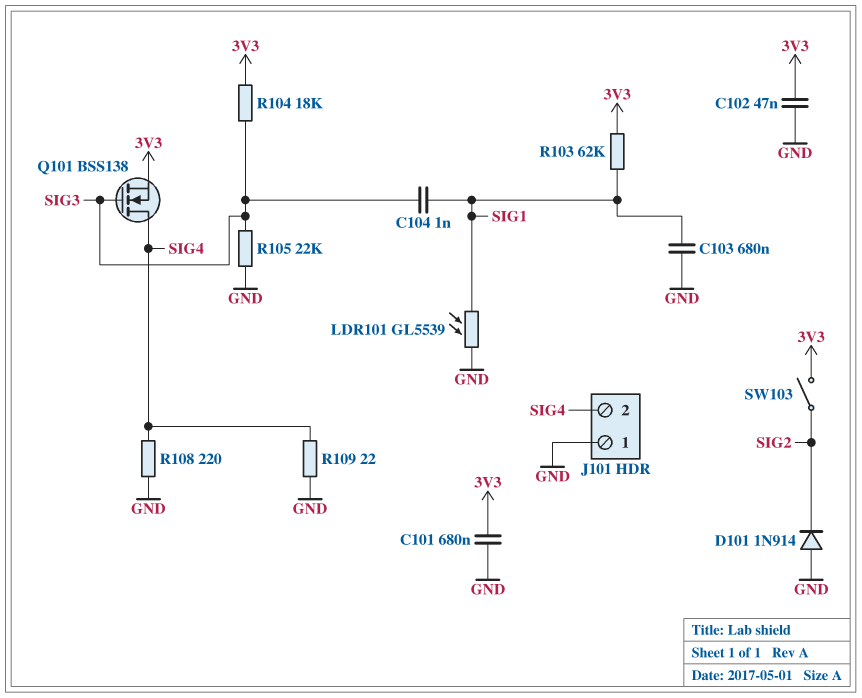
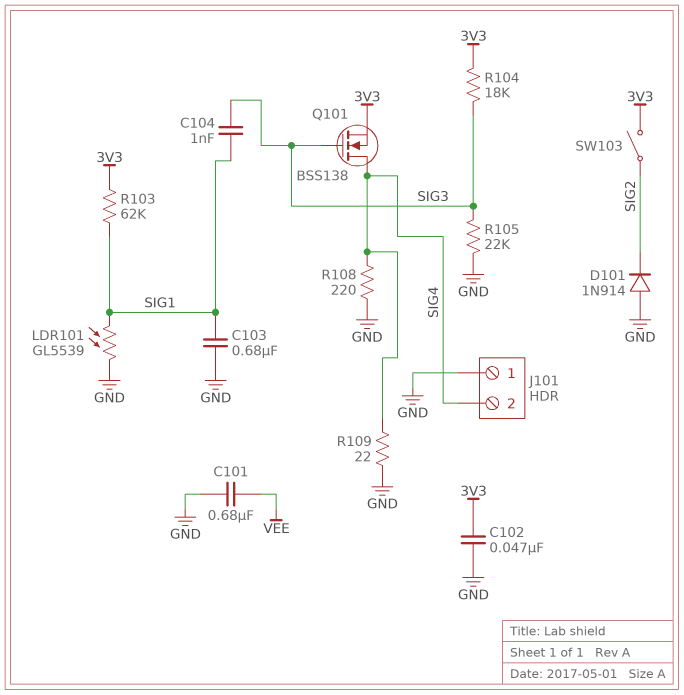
C101: 680nF (3V3, GND) -> 680nF (GND, VEE)

